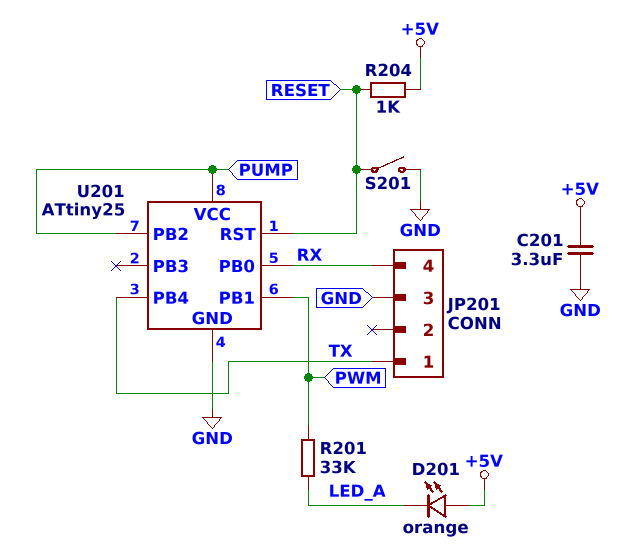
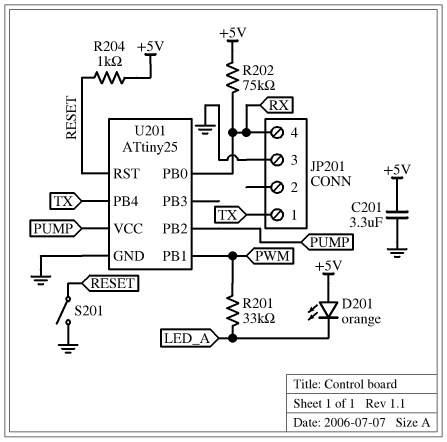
R202: none -> 75k (+5V, RX)

